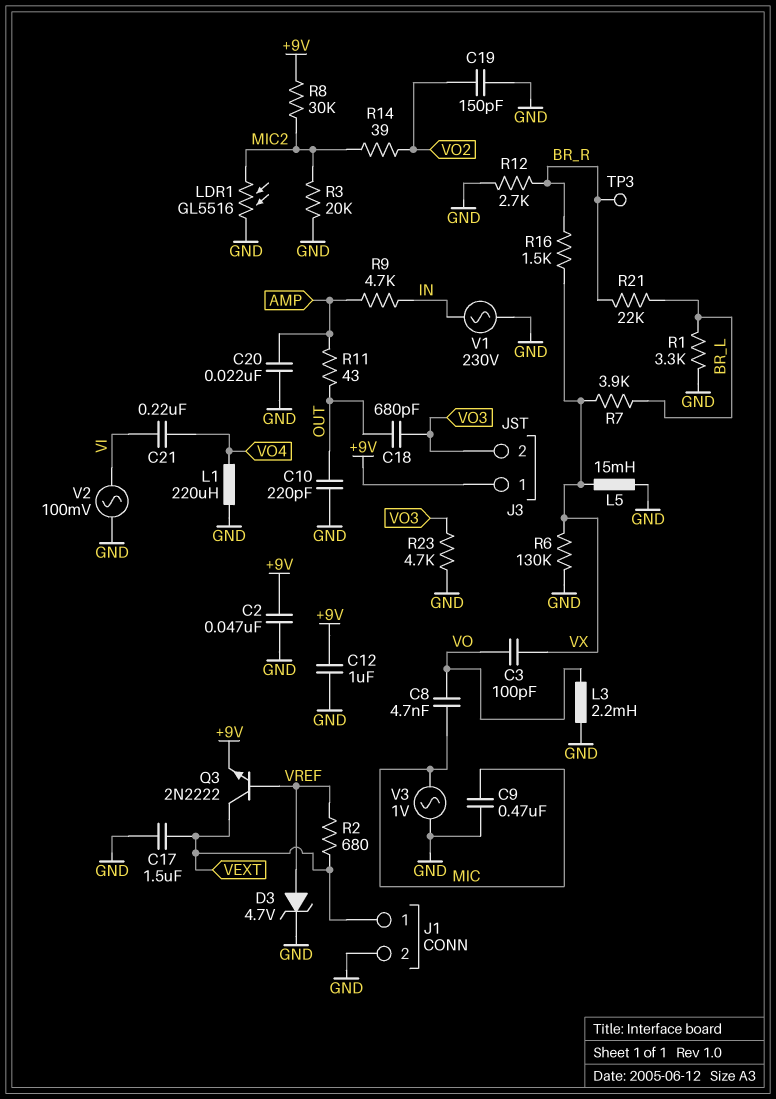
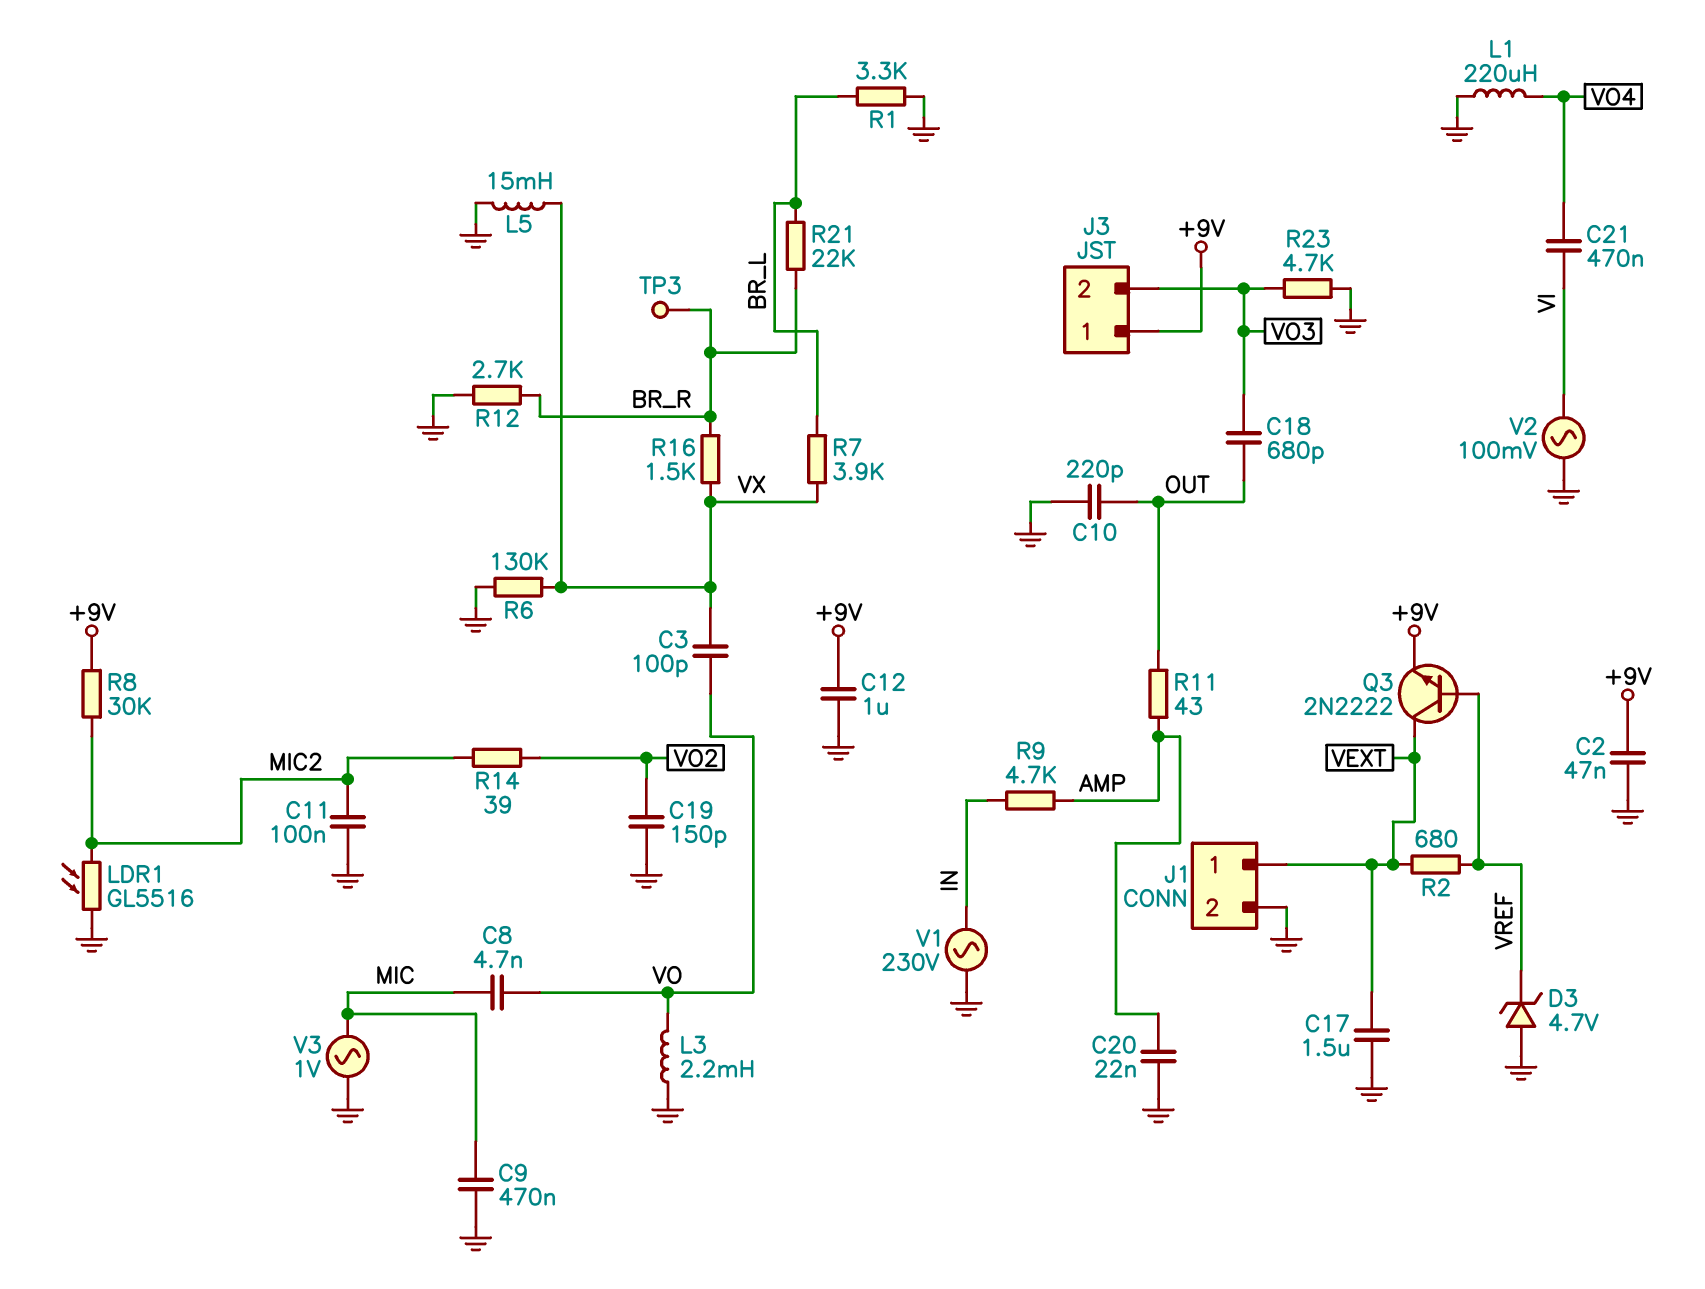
C11: none -> 100nF (GND, MIC2)
C21: 220nF (VI, VO4) -> 470nF (VI, VO4)
D3: zener 4.7V (A VREF, K GND) -> zener 4.7V (A GND, K VREF)
R3: 20k (GND, MIC2) -> none

